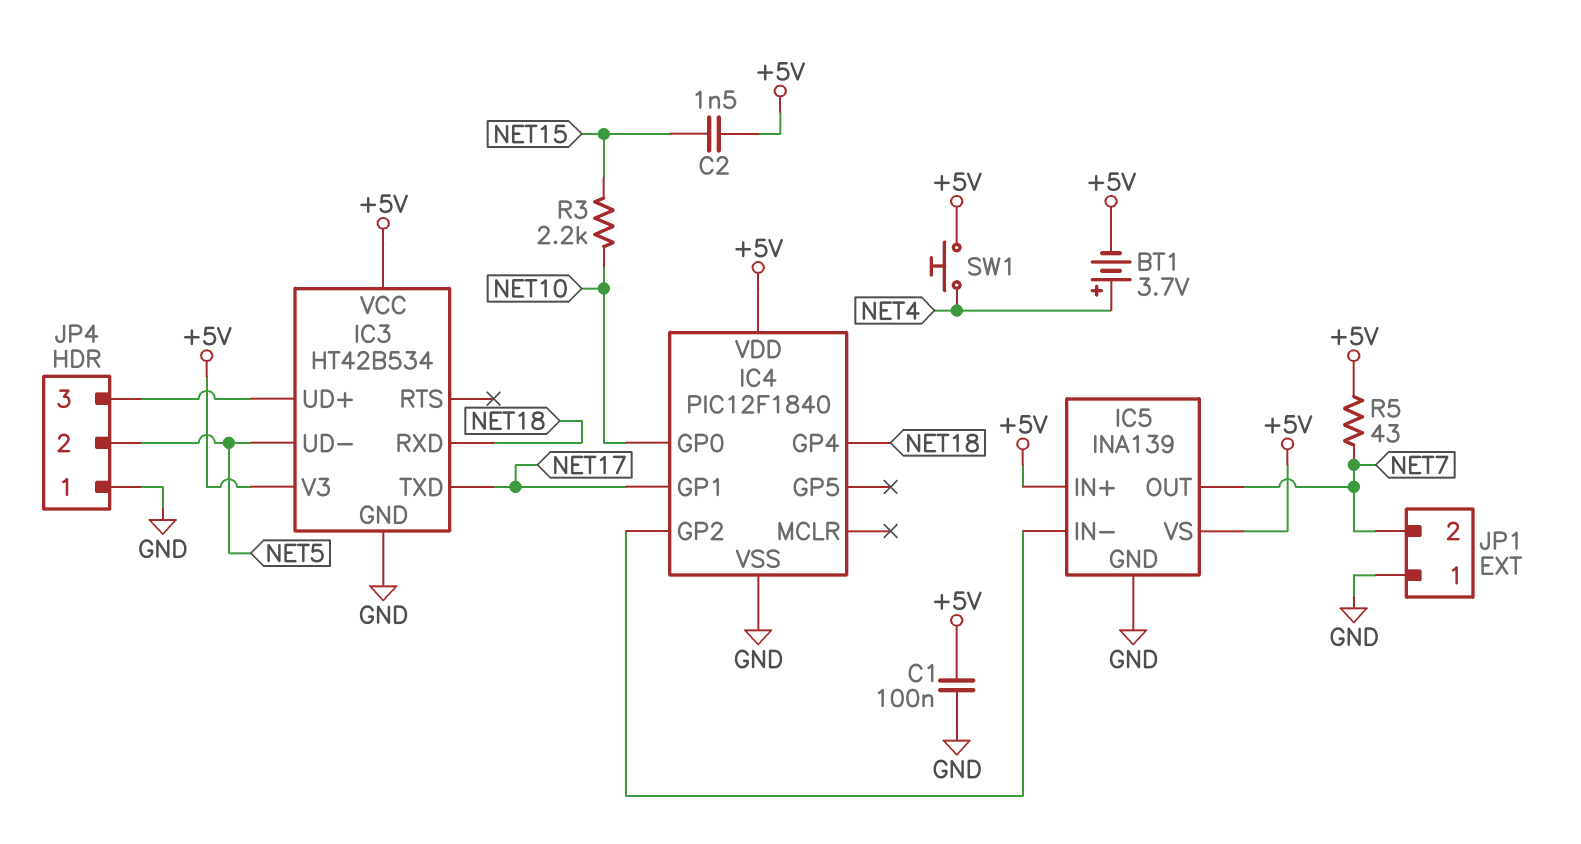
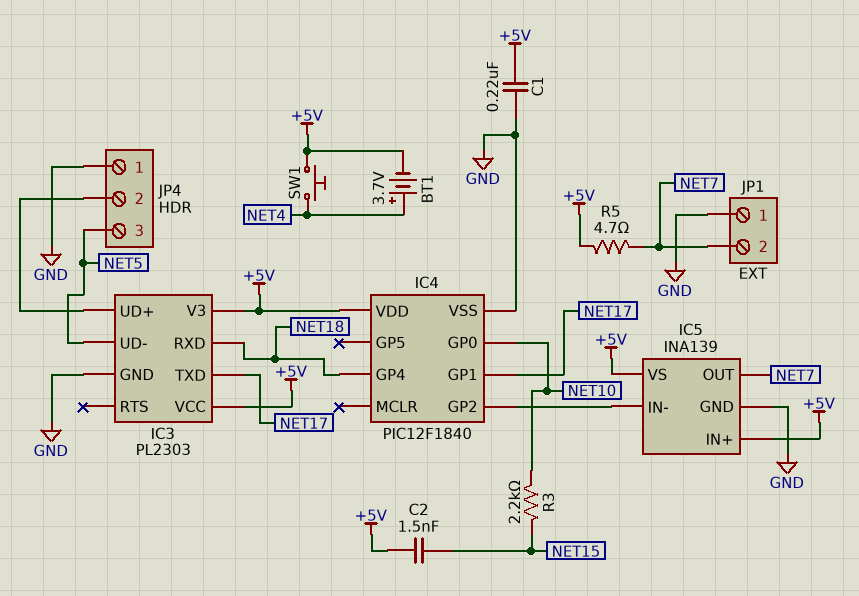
C1: 100nF (+5V, GND) -> 220nF (+5V, GND)
IC3: HT42B534 -> PL2303
JP4 pin 2: NET5 -> IC3/UD+
JP4 pin 3: IC3/UD+ -> NET5
R5: 43 (+5V, NET7) -> 4.7 (+5V, NET7)

